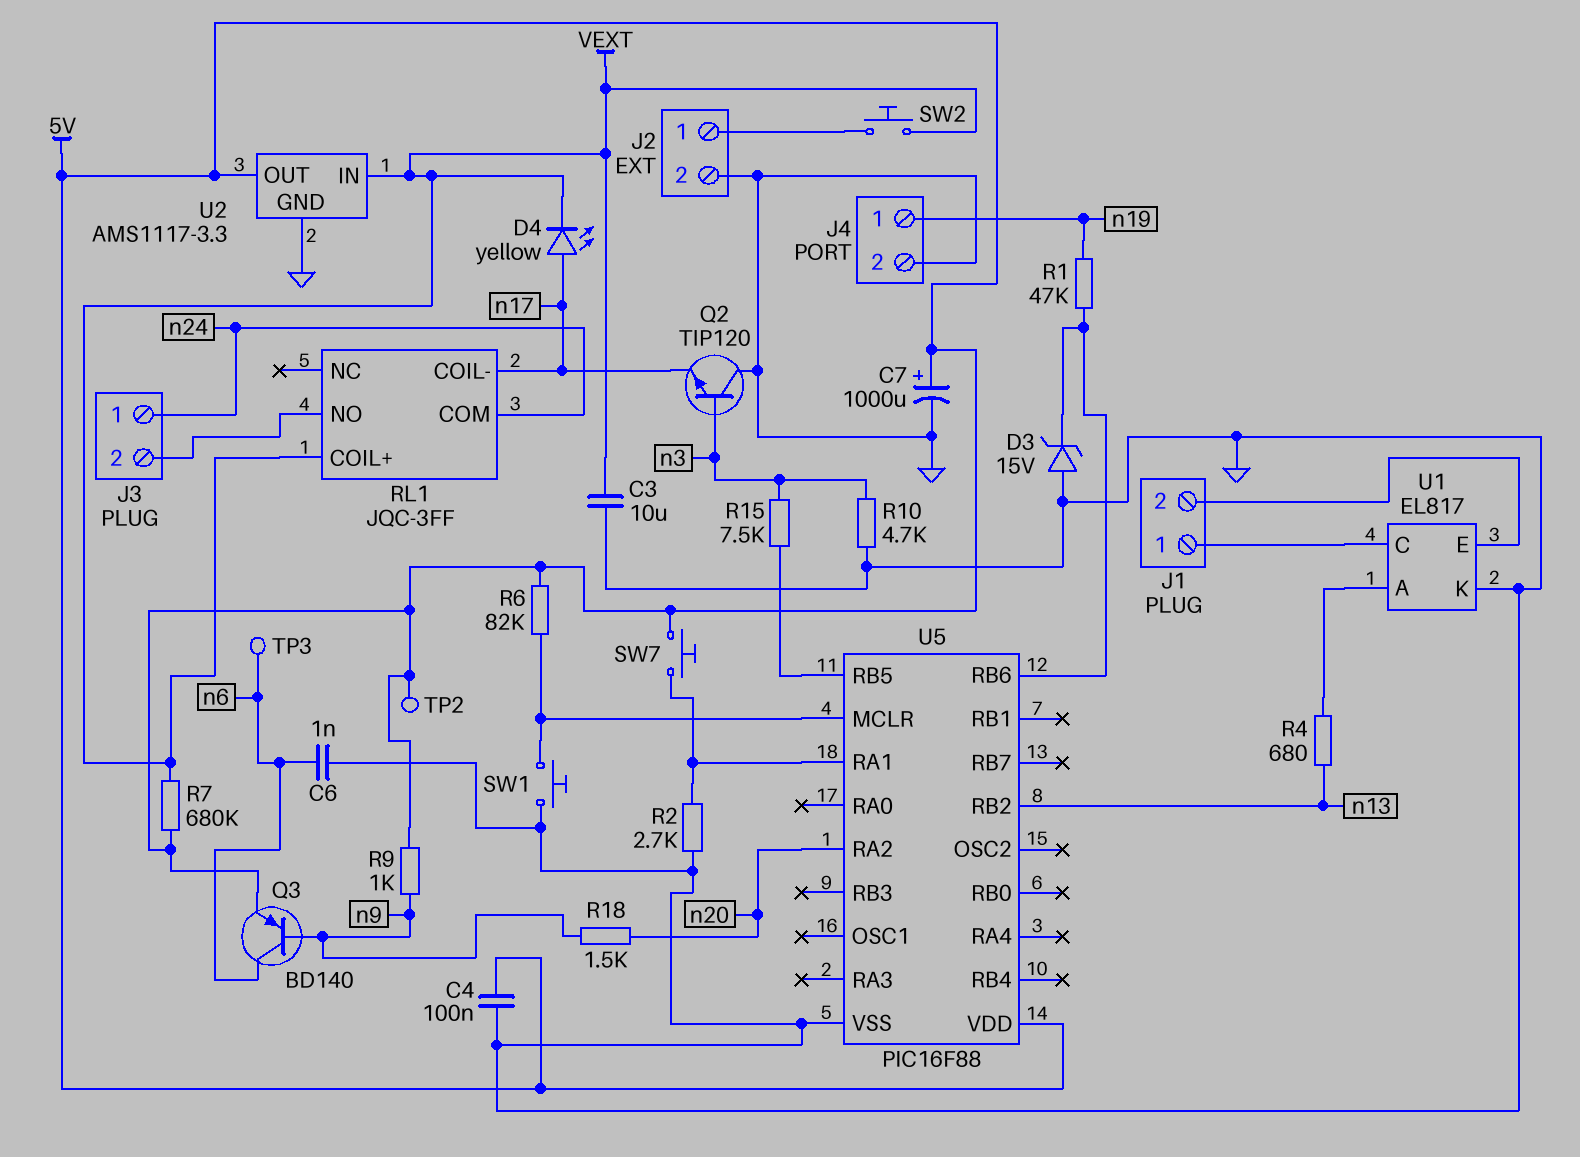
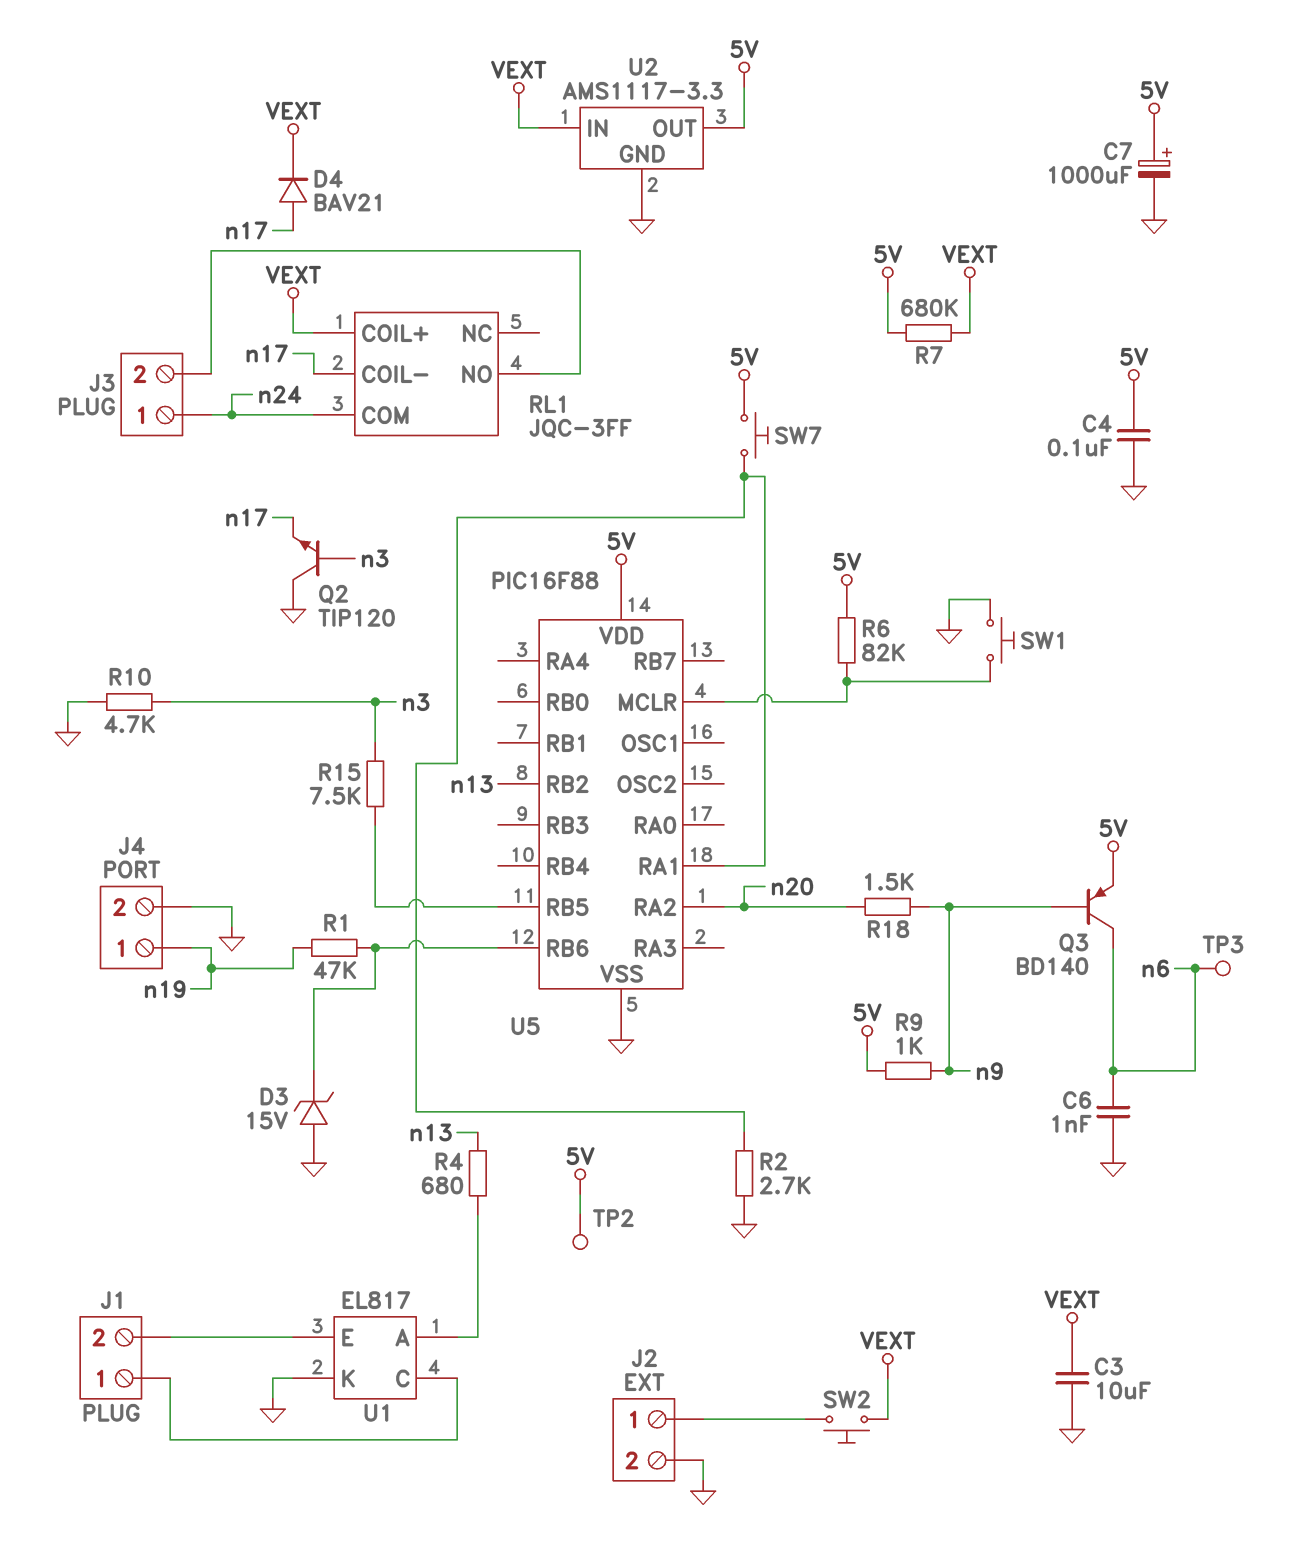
D4: LED yellow (A n17, K VEXT) -> diode BAV21 (A n17, K VEXT)

